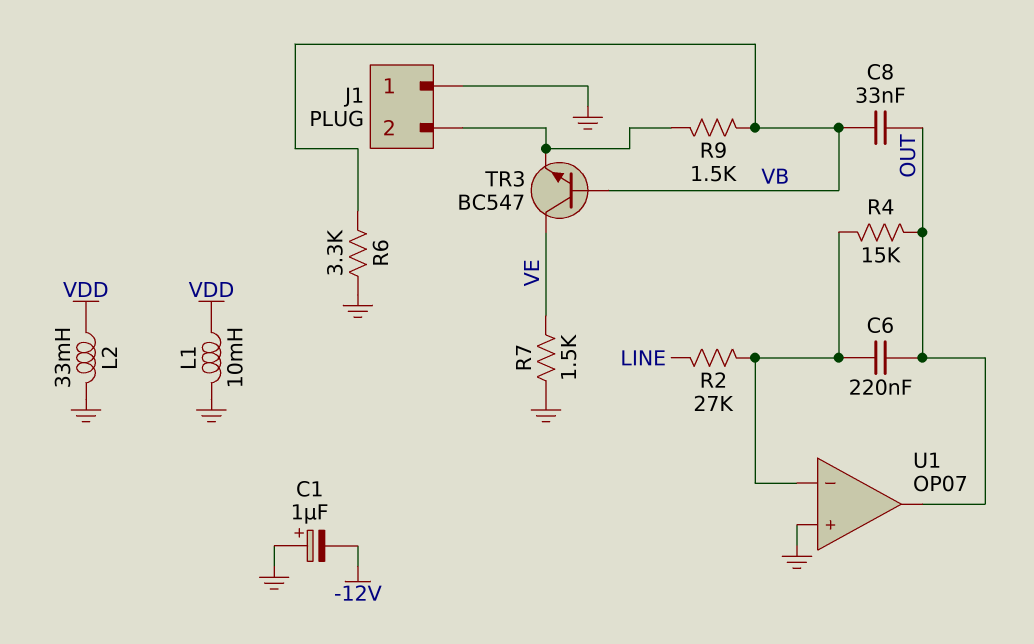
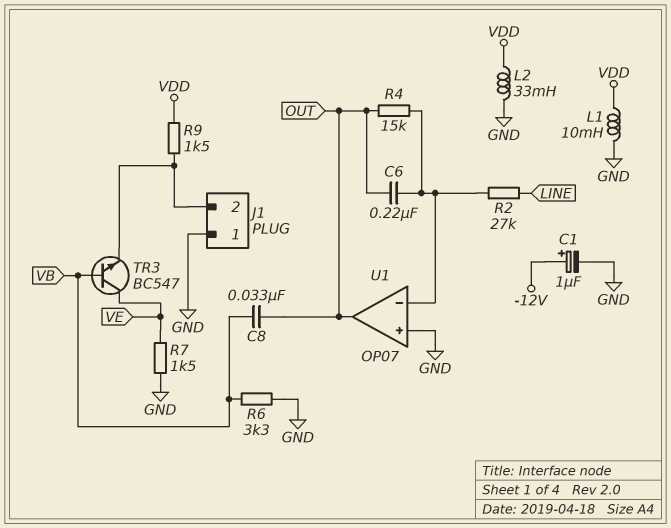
C1: 1uF (plus GND, minus -12V) -> 1uF (plus -12V, minus GND)
R9: 1.5k (J1/2, VB) -> 1.5k (J1/2, VDD)

